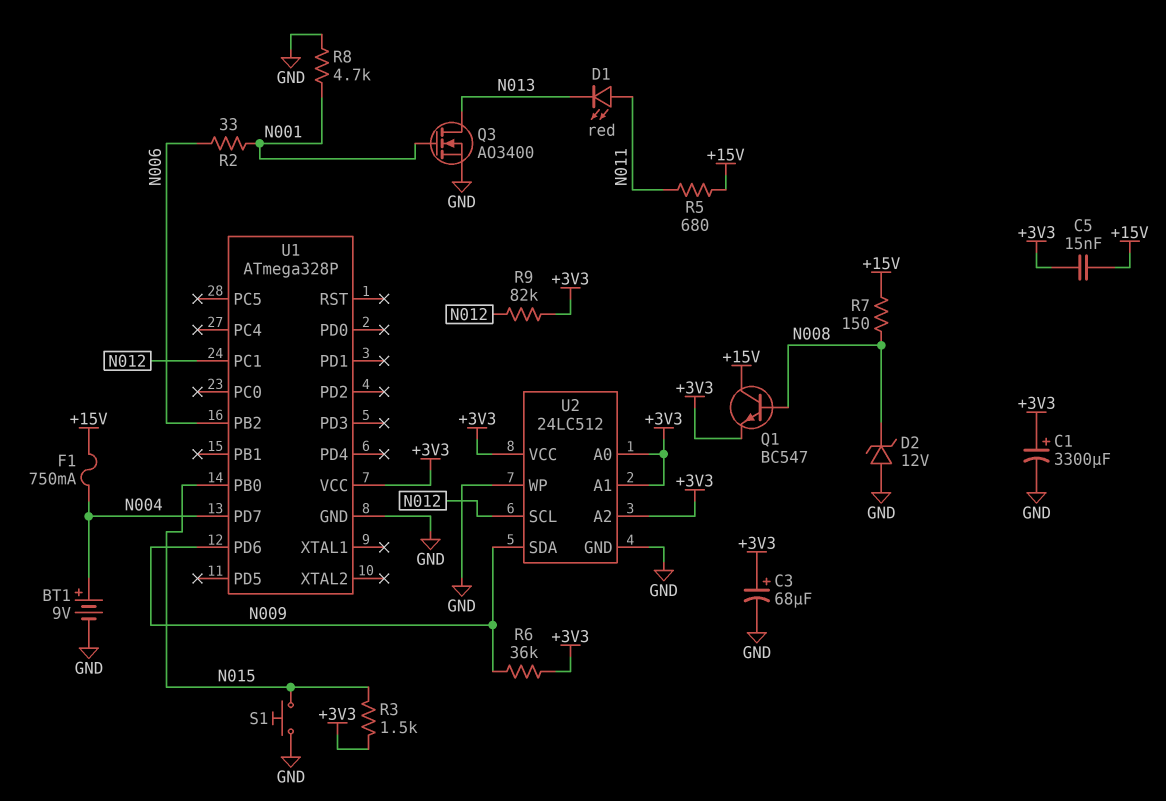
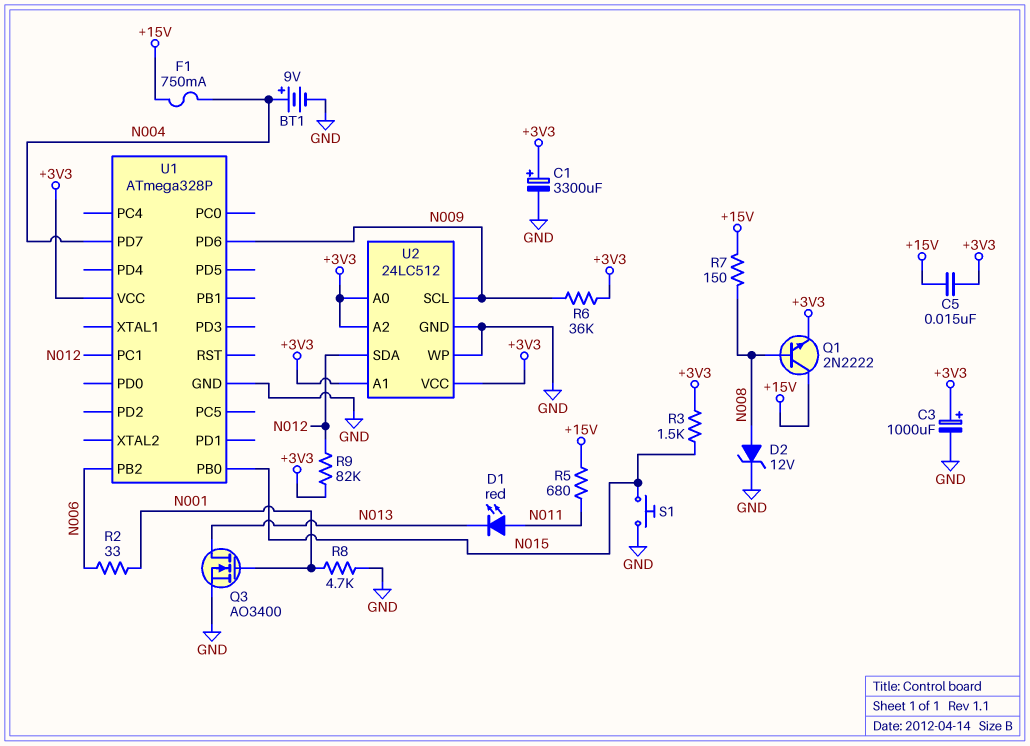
C3: 68uF (plus +3V3, minus GND) -> 1000uF (plus +3V3, minus GND)
D2: zener 12V (A GND, K N008) -> zener 12V (A N008, K GND)
Q1: NPN BC547 (B N008, C +15V, E +3V3) -> NPN 2N2222 (B N008, C +15V, E +3V3)
U2 pin SCL: N012 -> N009
U2 pin SDA: N009 -> N012

